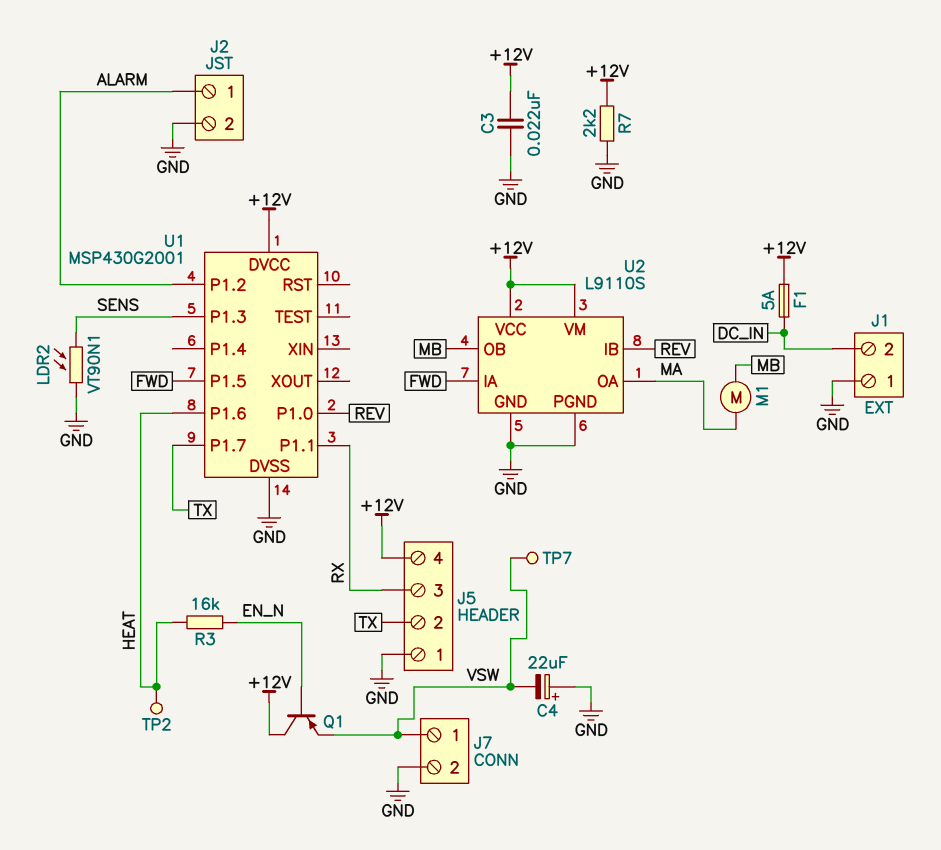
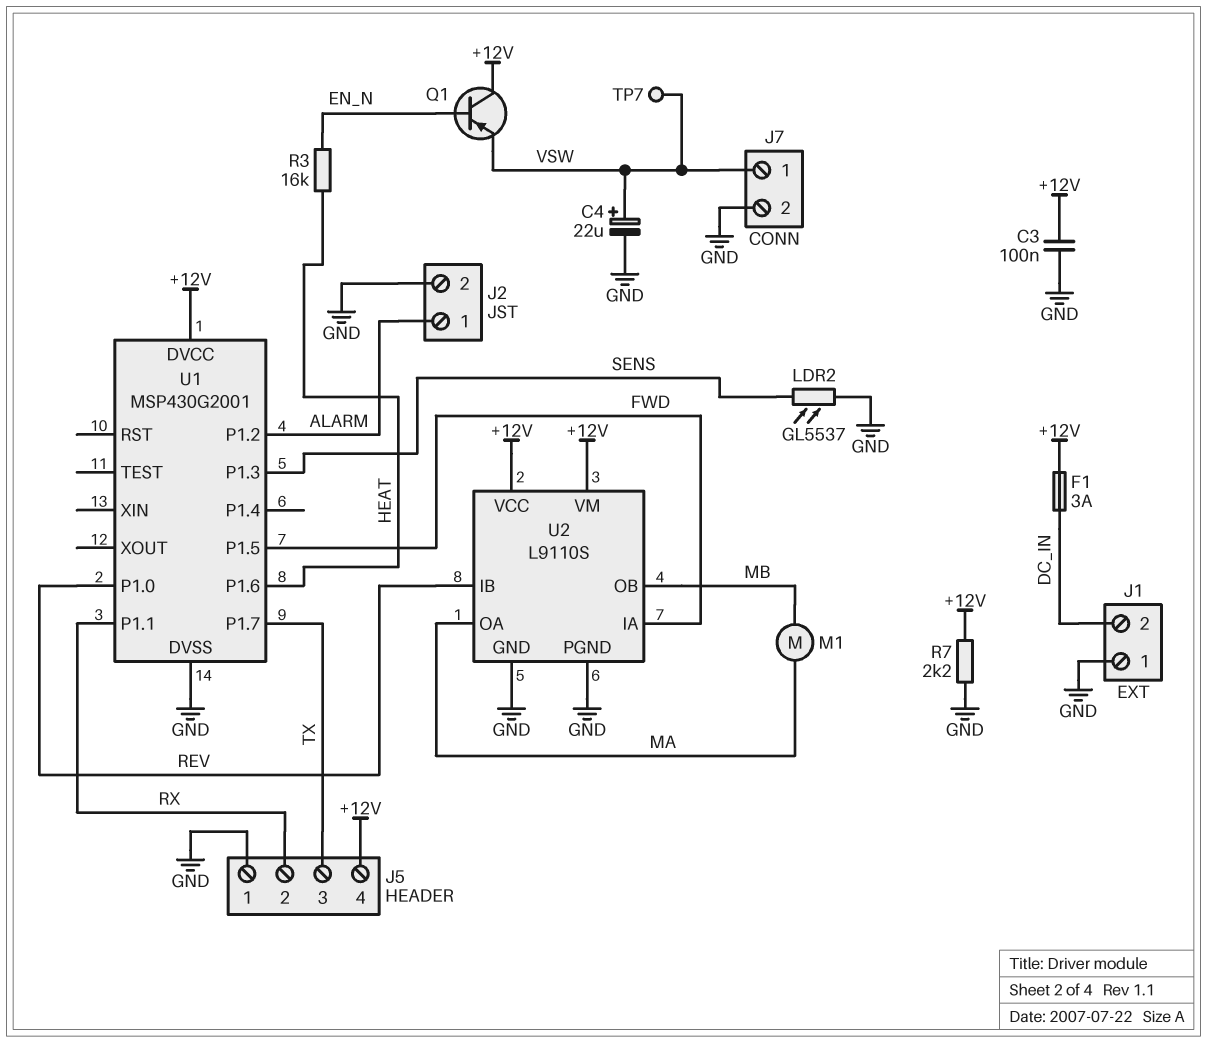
C3: 22nF (+12V, GND) -> 100nF (+12V, GND)
C4: 22uF (plus GND, minus VSW) -> 22uF (plus VSW, minus GND)
F1: 5A (+12V, DC_IN) -> 3A (+12V, DC_IN)
J5 pin 2: TX -> RX
J5 pin 3: RX -> TX
LDR2: VT90N1 (GND, SENS) -> GL5537 (GND, SENS)
TP2: test point (HEAT) -> none

